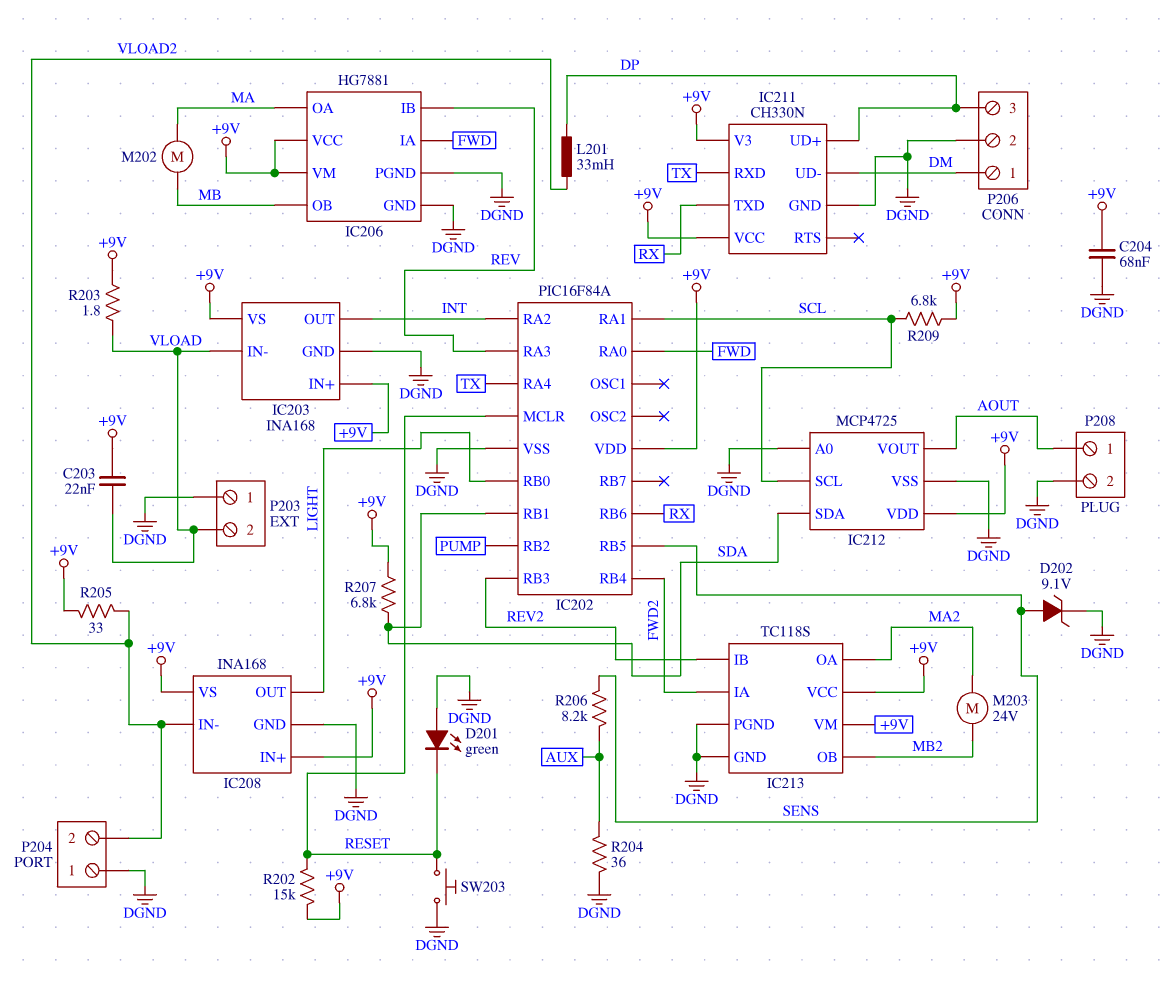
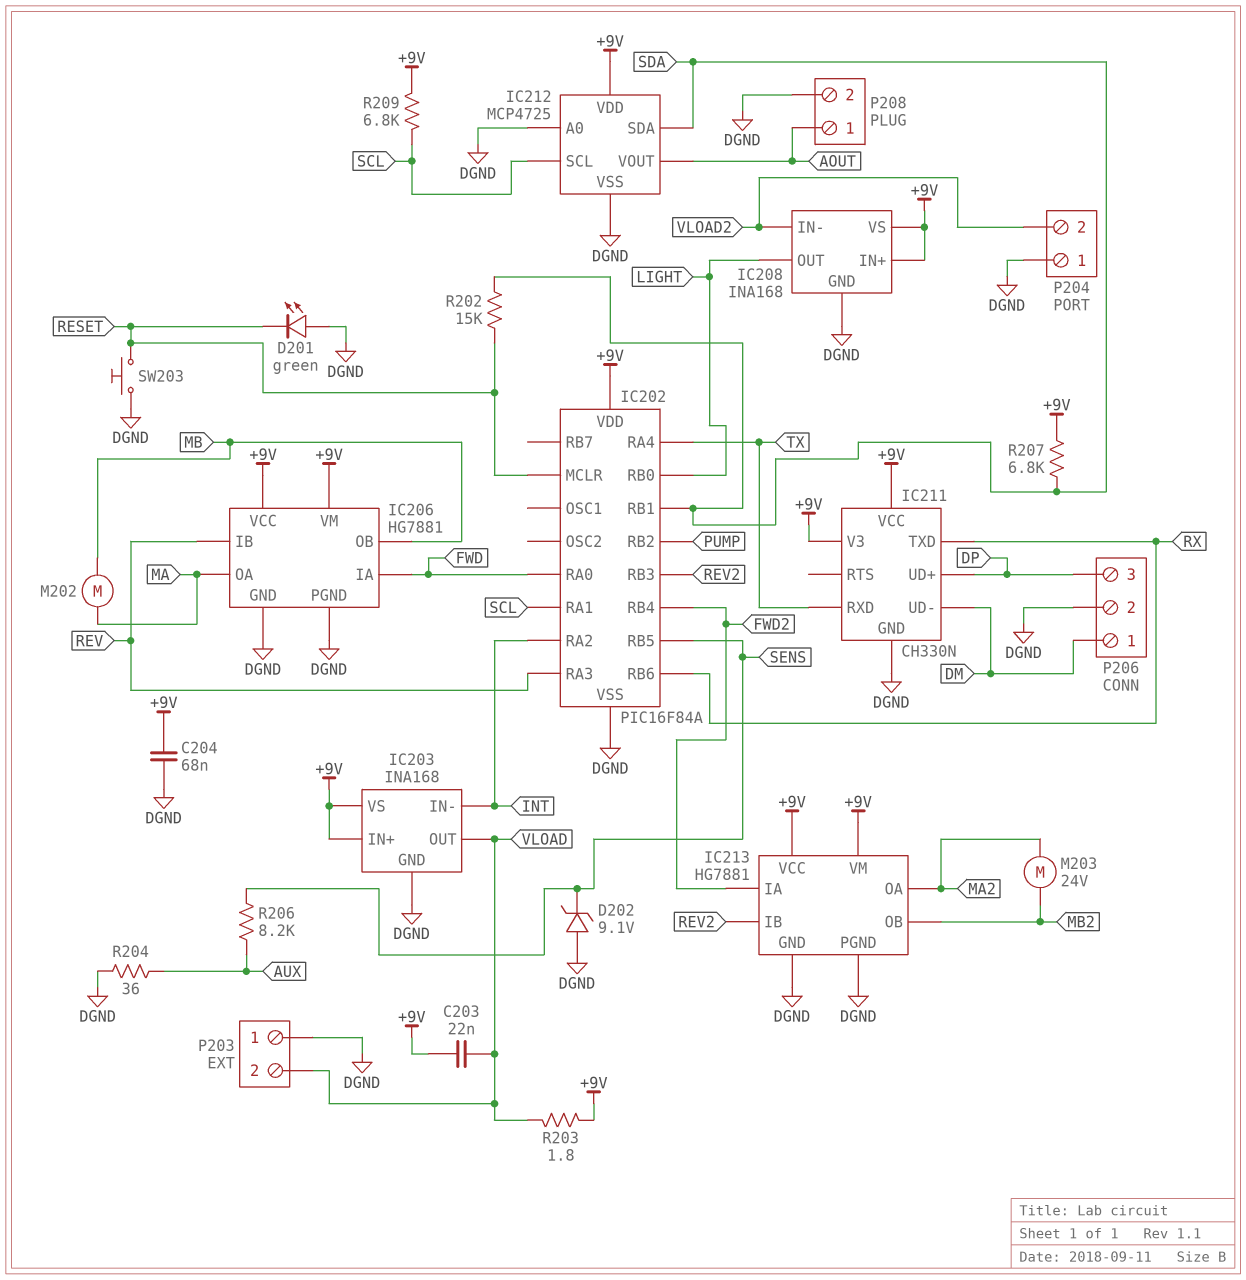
D202: zener 9.1V (A SENS, K DGND) -> zener 9.1V (A DGND, K SENS)
IC203 pin IN-: VLOAD -> INT
IC203 pin OUT: INT -> VLOAD
IC213: TC118S -> HG7881
L201: 33mH (DP, VLOAD2) -> none
R202: 15k (+9V, RESET) -> 15k (RESET, SDA)
R205: 33 (+9V, VLOAD2) -> none

